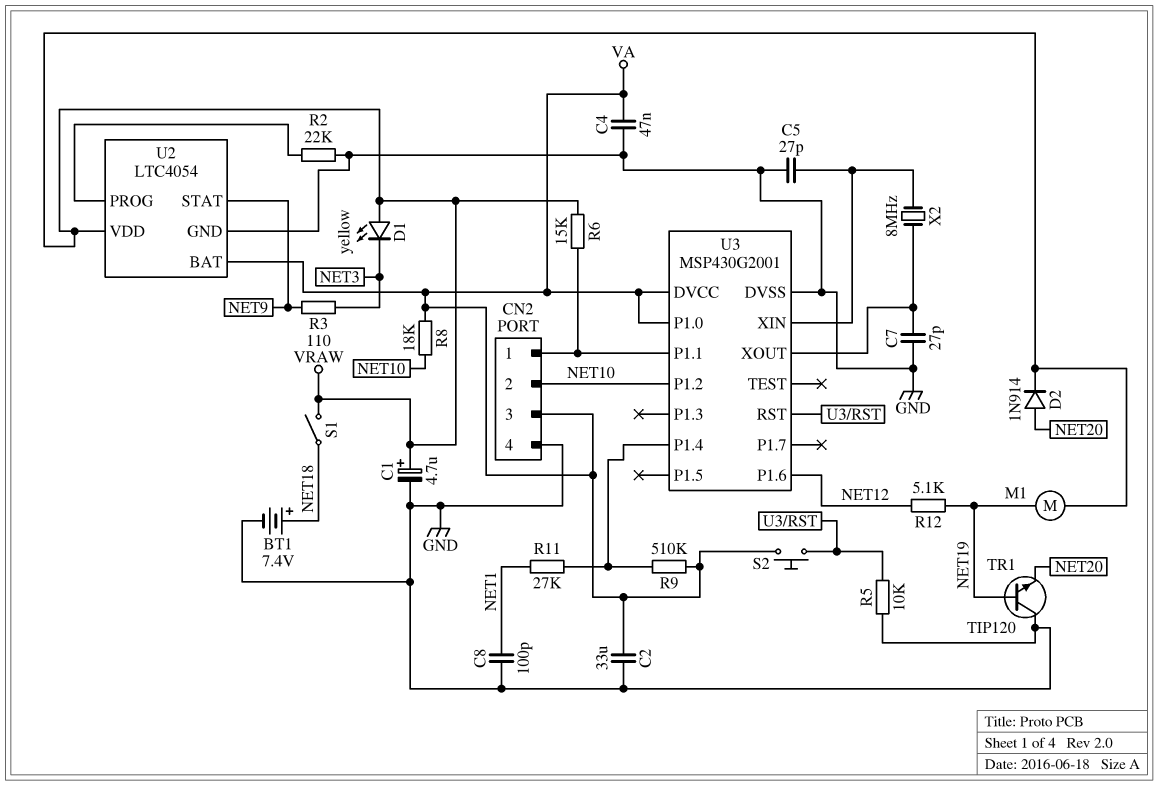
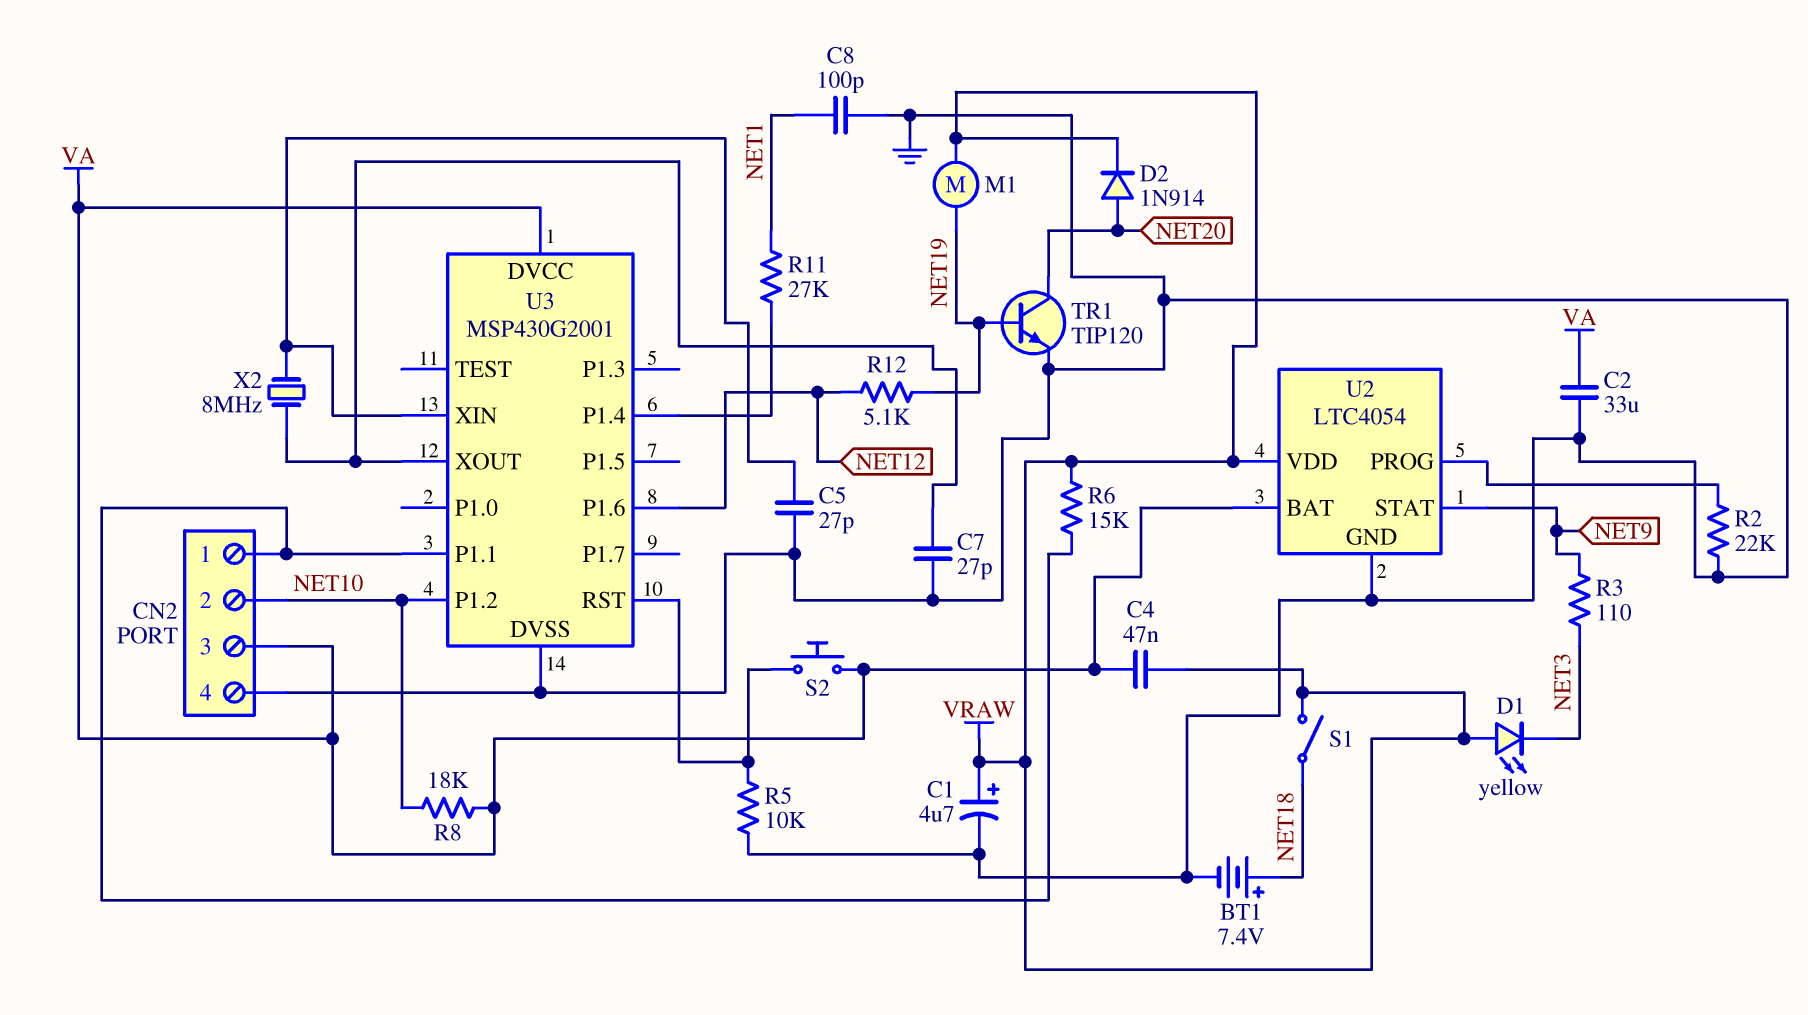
C4: 47nF (GND, VA) -> 47nF (VA, VRAW)
R9: 510k (U3/P1.4, VA) -> none
TR1: NPN TIP120 (B NET19, C GND, E NET20) -> NPN TIP120 (B NET19, C NET20, E GND)
U3 pin P1.0: VA -> none

